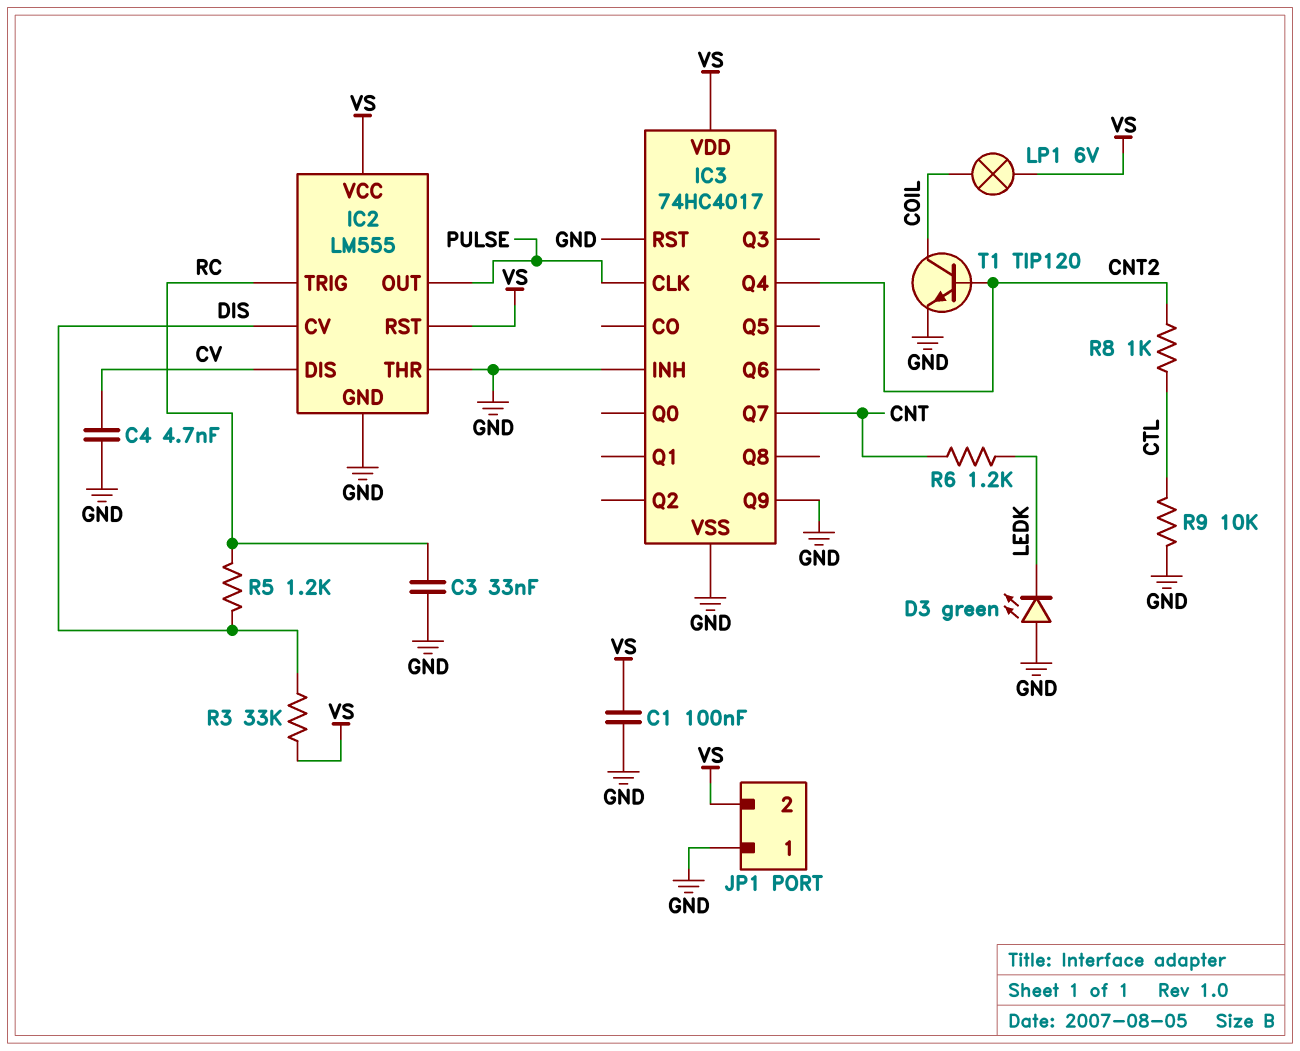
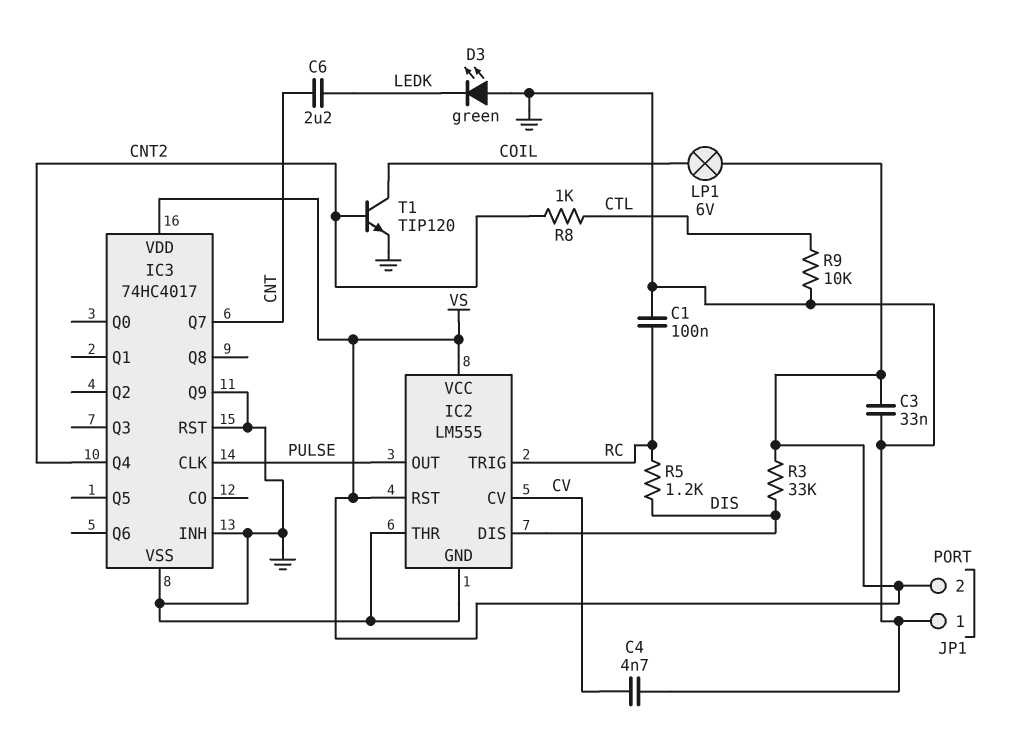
C1: 100nF (GND, VS) -> 100nF (GND, RC)
C3: 33nF (GND, RC) -> 33nF (GND, VS)
C6: none -> 2.2uF (CNT, LEDK)
IC2 pin CV: DIS -> CV
IC2 pin DIS: CV -> DIS
R6: 1.2k (CNT, LEDK) -> none

